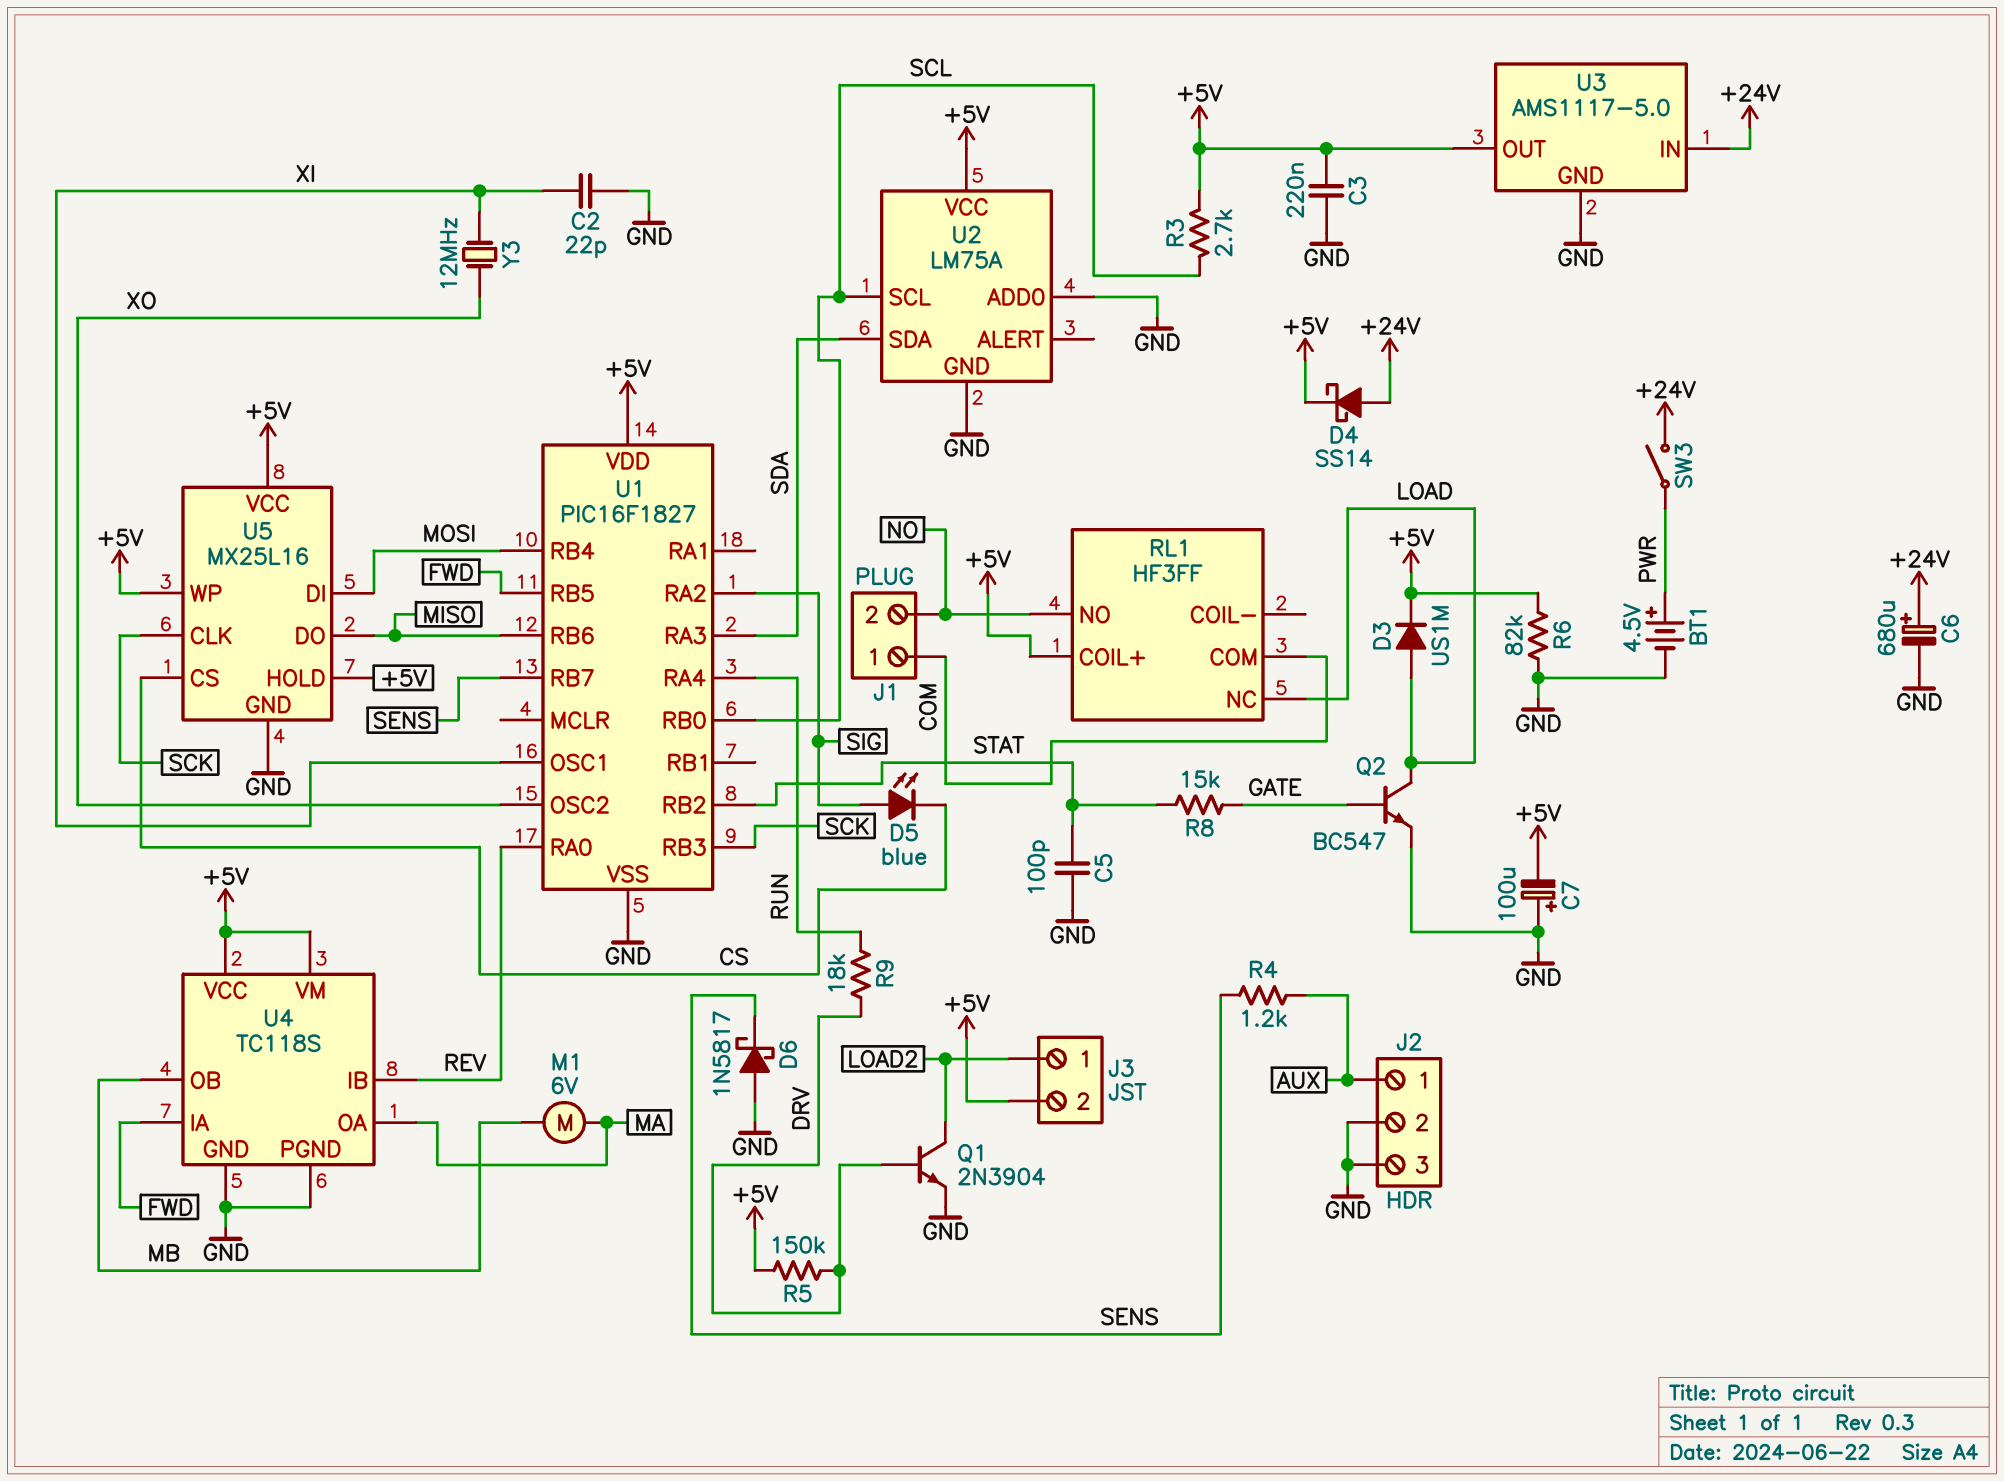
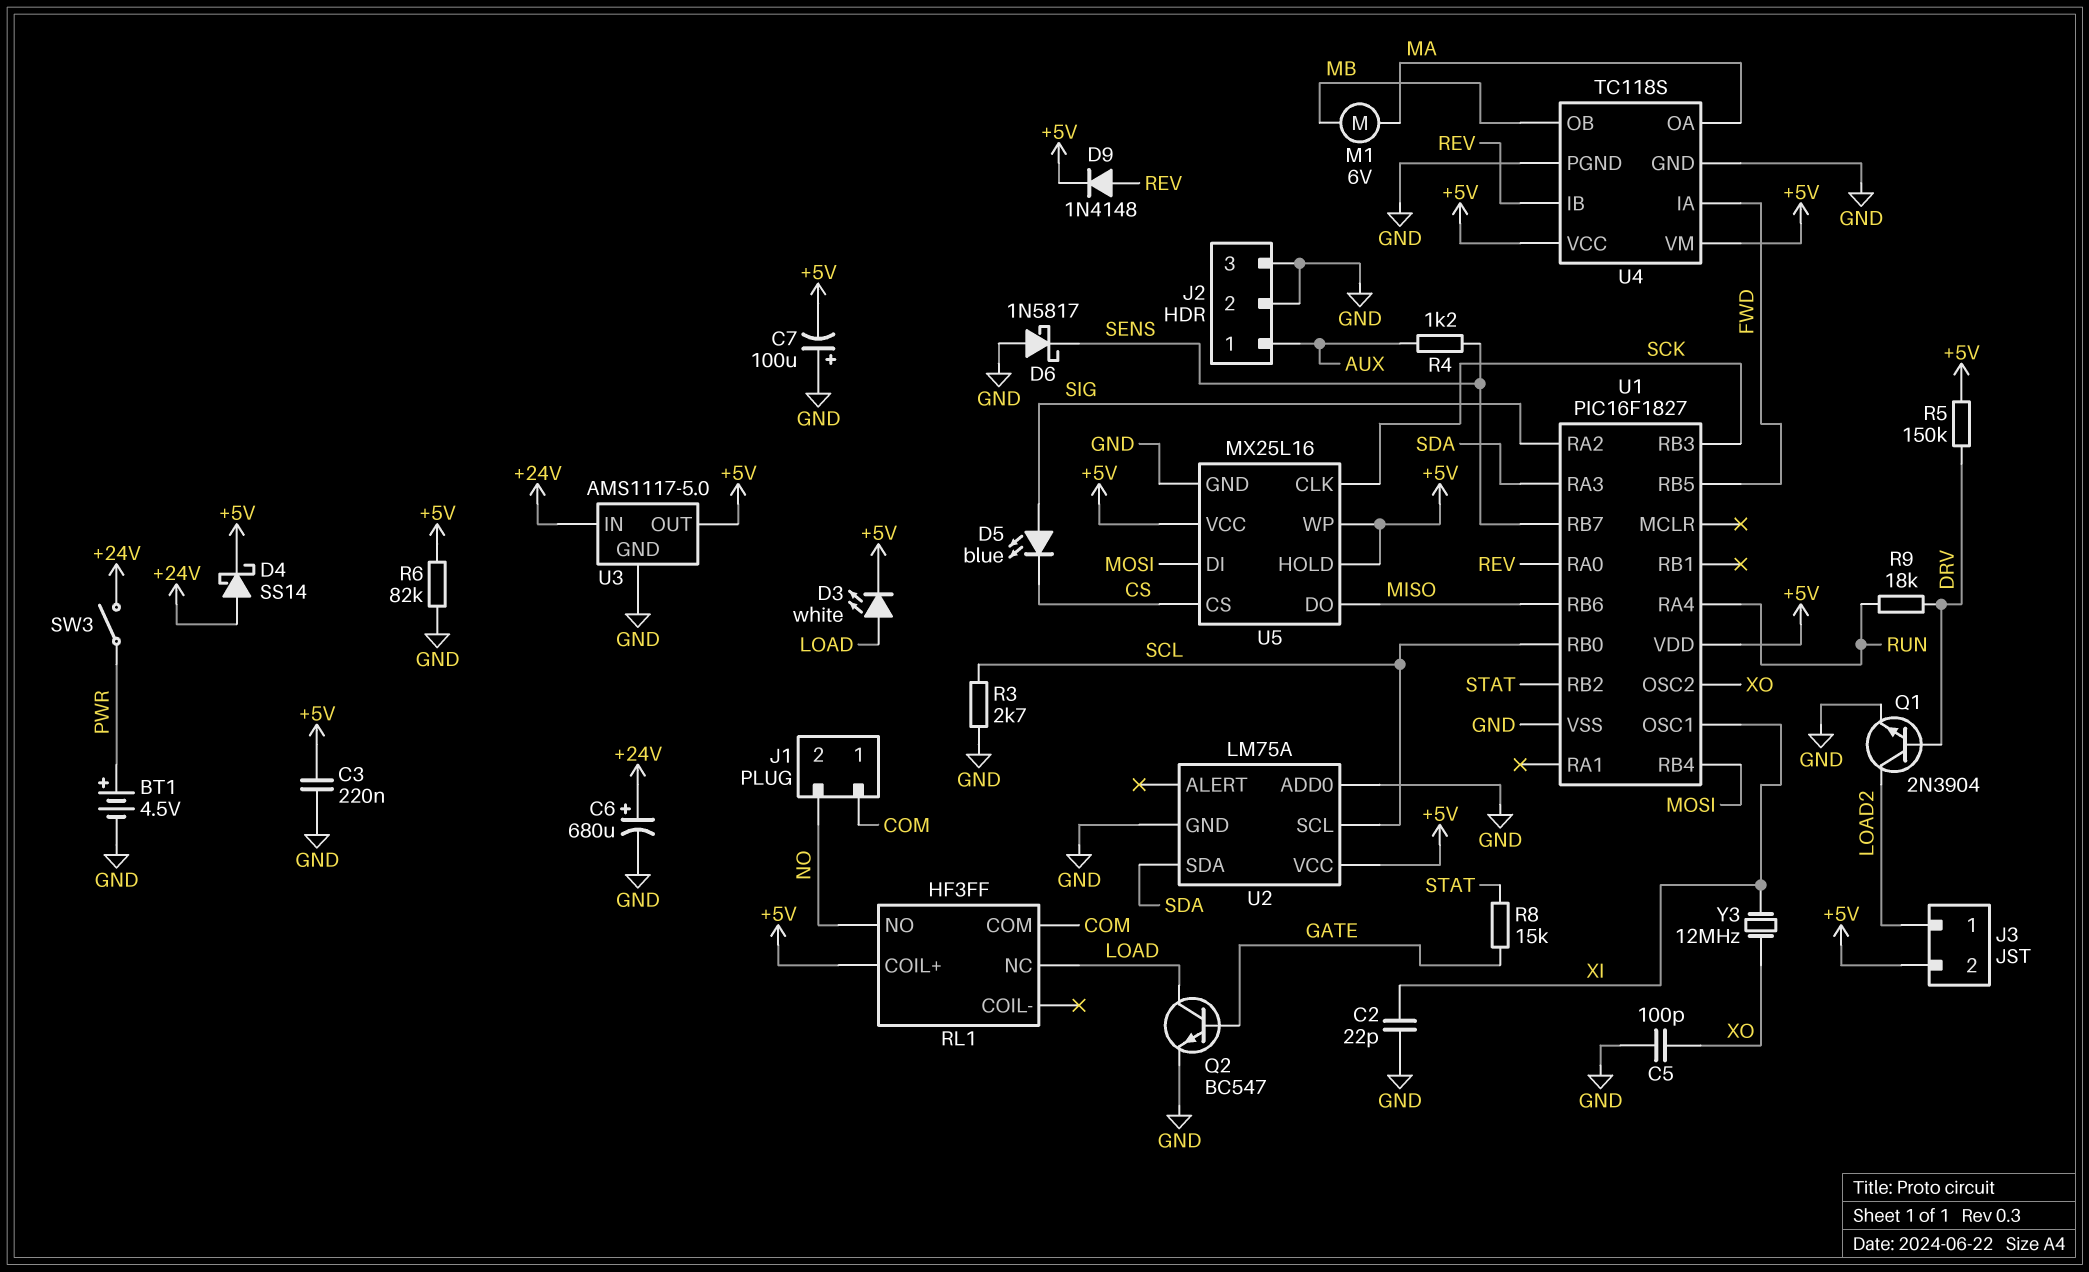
C5: 100pF (GND, STAT) -> 100pF (GND, XO)
D3: diode US1M (A LOAD, K +5V) -> LED white (A LOAD, K +5V)
D9: none -> diode 1N4148 (A REV, K +5V)
R3: 2.7k (+5V, SCL) -> 2.7k (GND, SCL)

